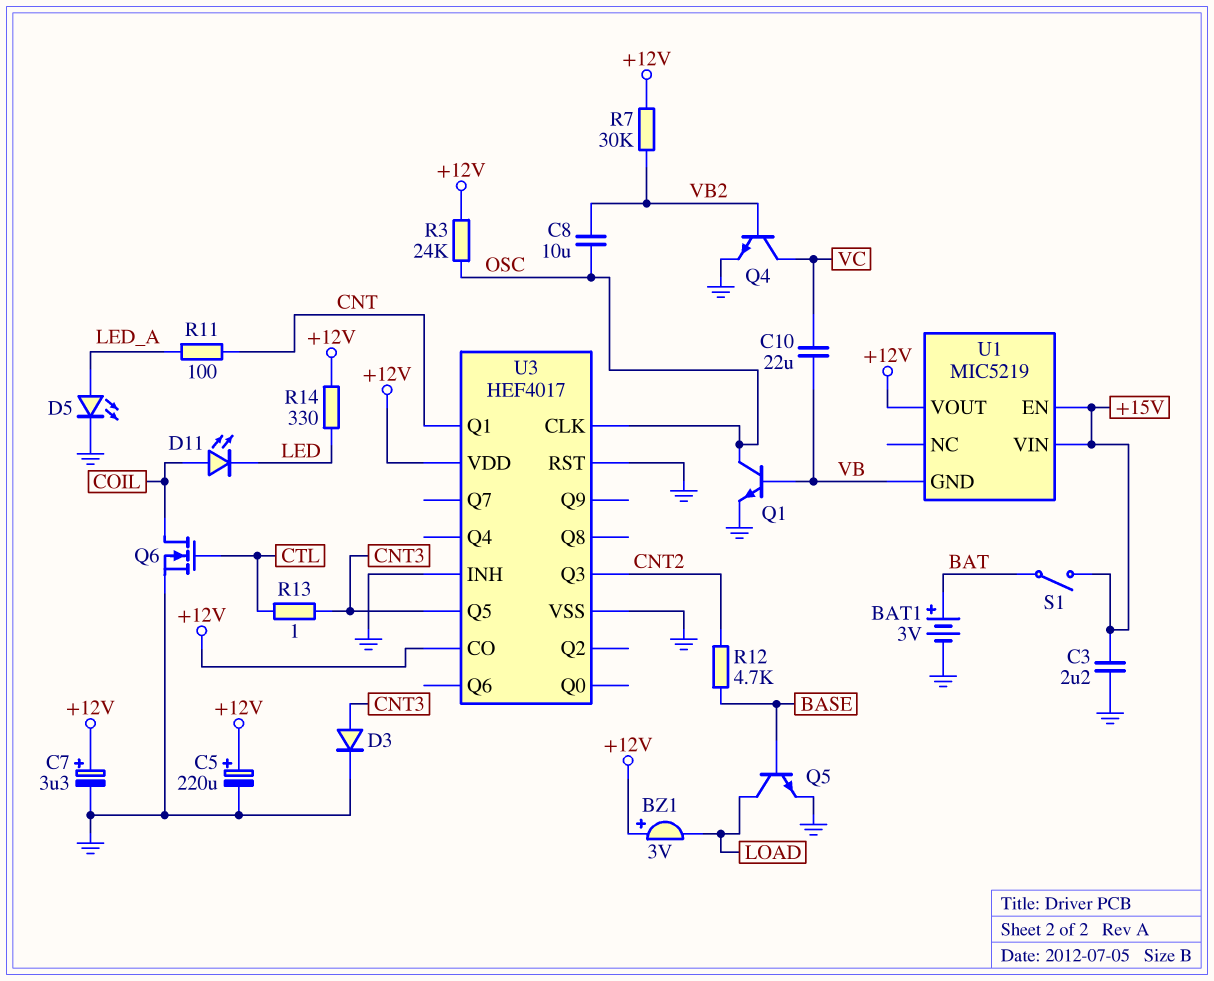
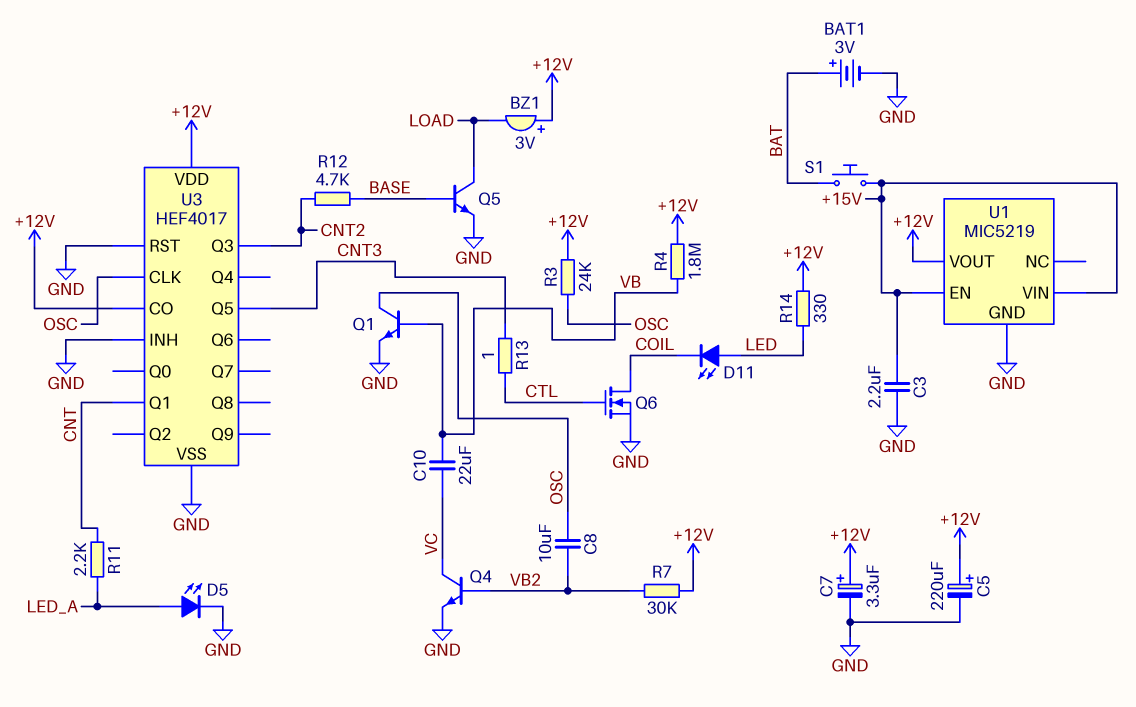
D3: diode (A CNT3, K GND) -> none
D11: LED (A COIL, K LED) -> LED (A LED, K COIL)
R4: none -> 1.8M (+12V, VB)
R11: 100 (CNT, LED_A) -> 2.2k (CNT, LED_A)
S1: switch (+15V, BAT) -> button (+15V, BAT)
U1 pin GND: VB -> GND

